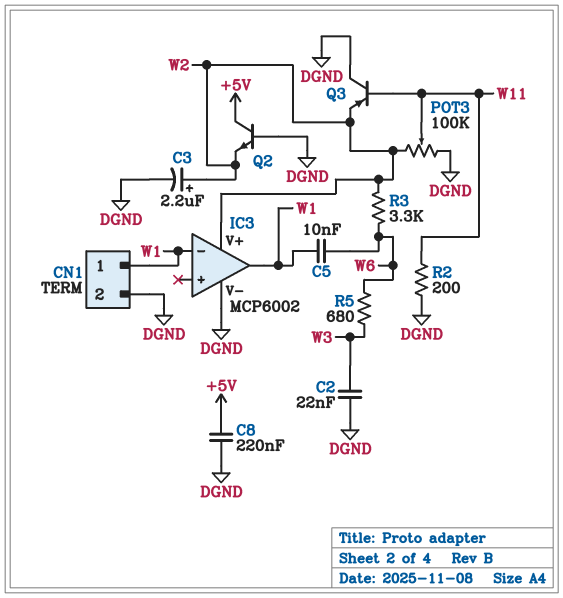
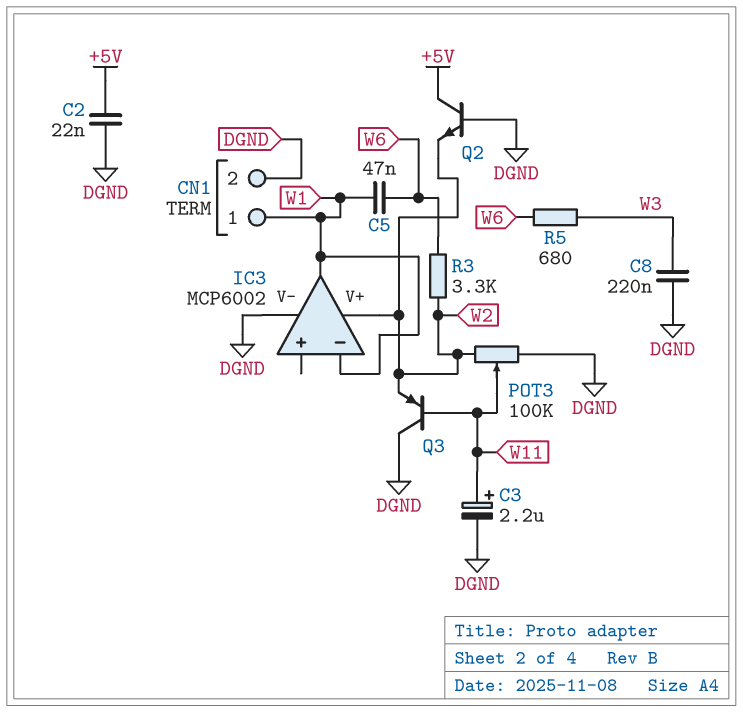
C2: 22nF (DGND, W3) -> 22nF (+5V, DGND)
C3: 2.2uF (plus W2, minus DGND) -> 2.2uF (plus W11, minus DGND)
C5: 10nF (W1, W6) -> 47nF (W1, W6)
C8: 220nF (+5V, DGND) -> 220nF (DGND, W3)
R2: 200 (DGND, W11) -> none

